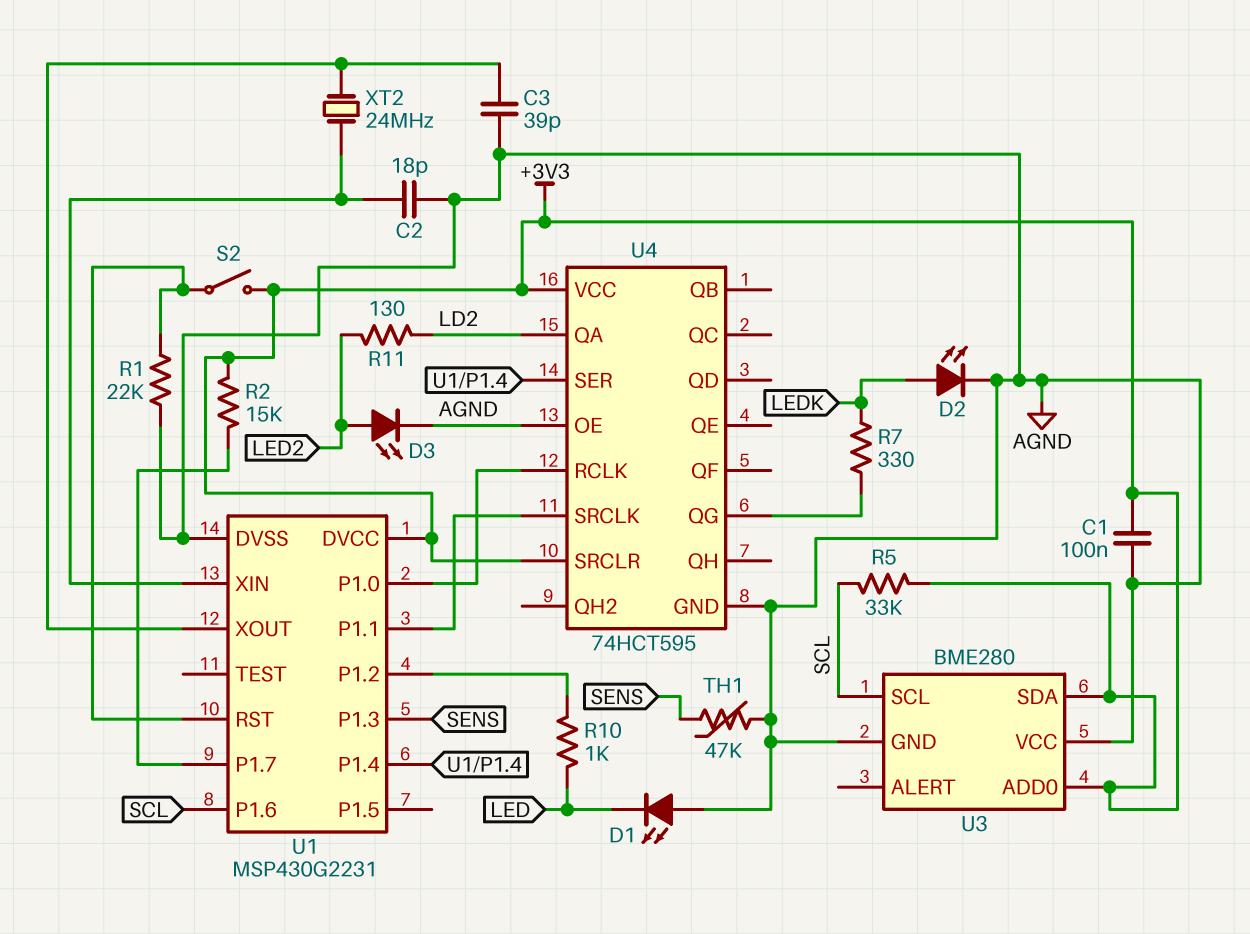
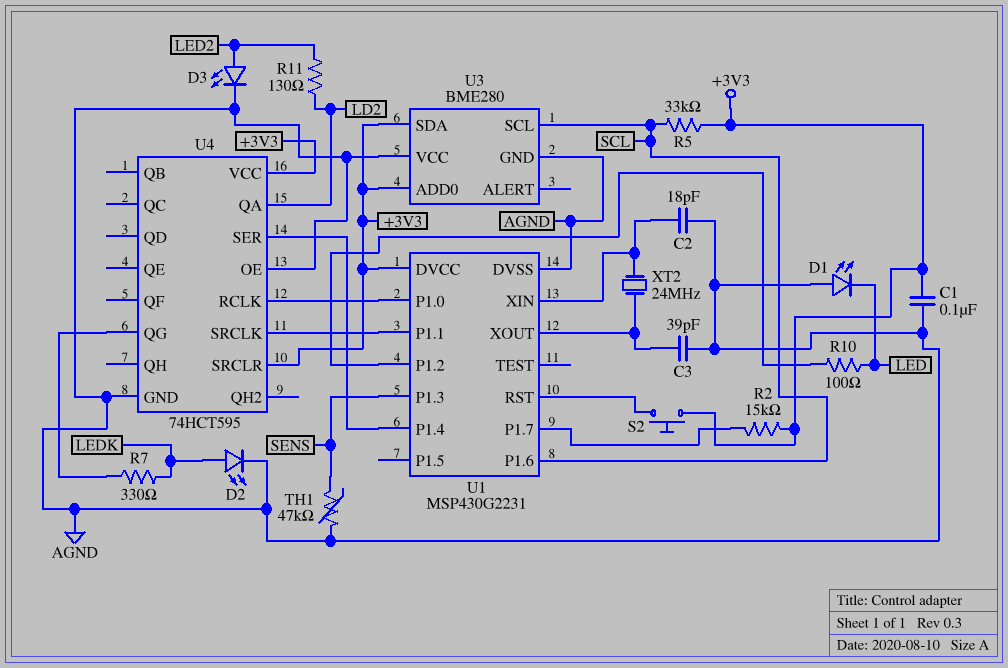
R1: 22k (AGND, U1/RST) -> none
R10: 1k (LED, U1/P1.2) -> 100 (LED, U1/P1.2)
S2: switch (+3V3, U1/RST) -> button (+3V3, U1/RST)

